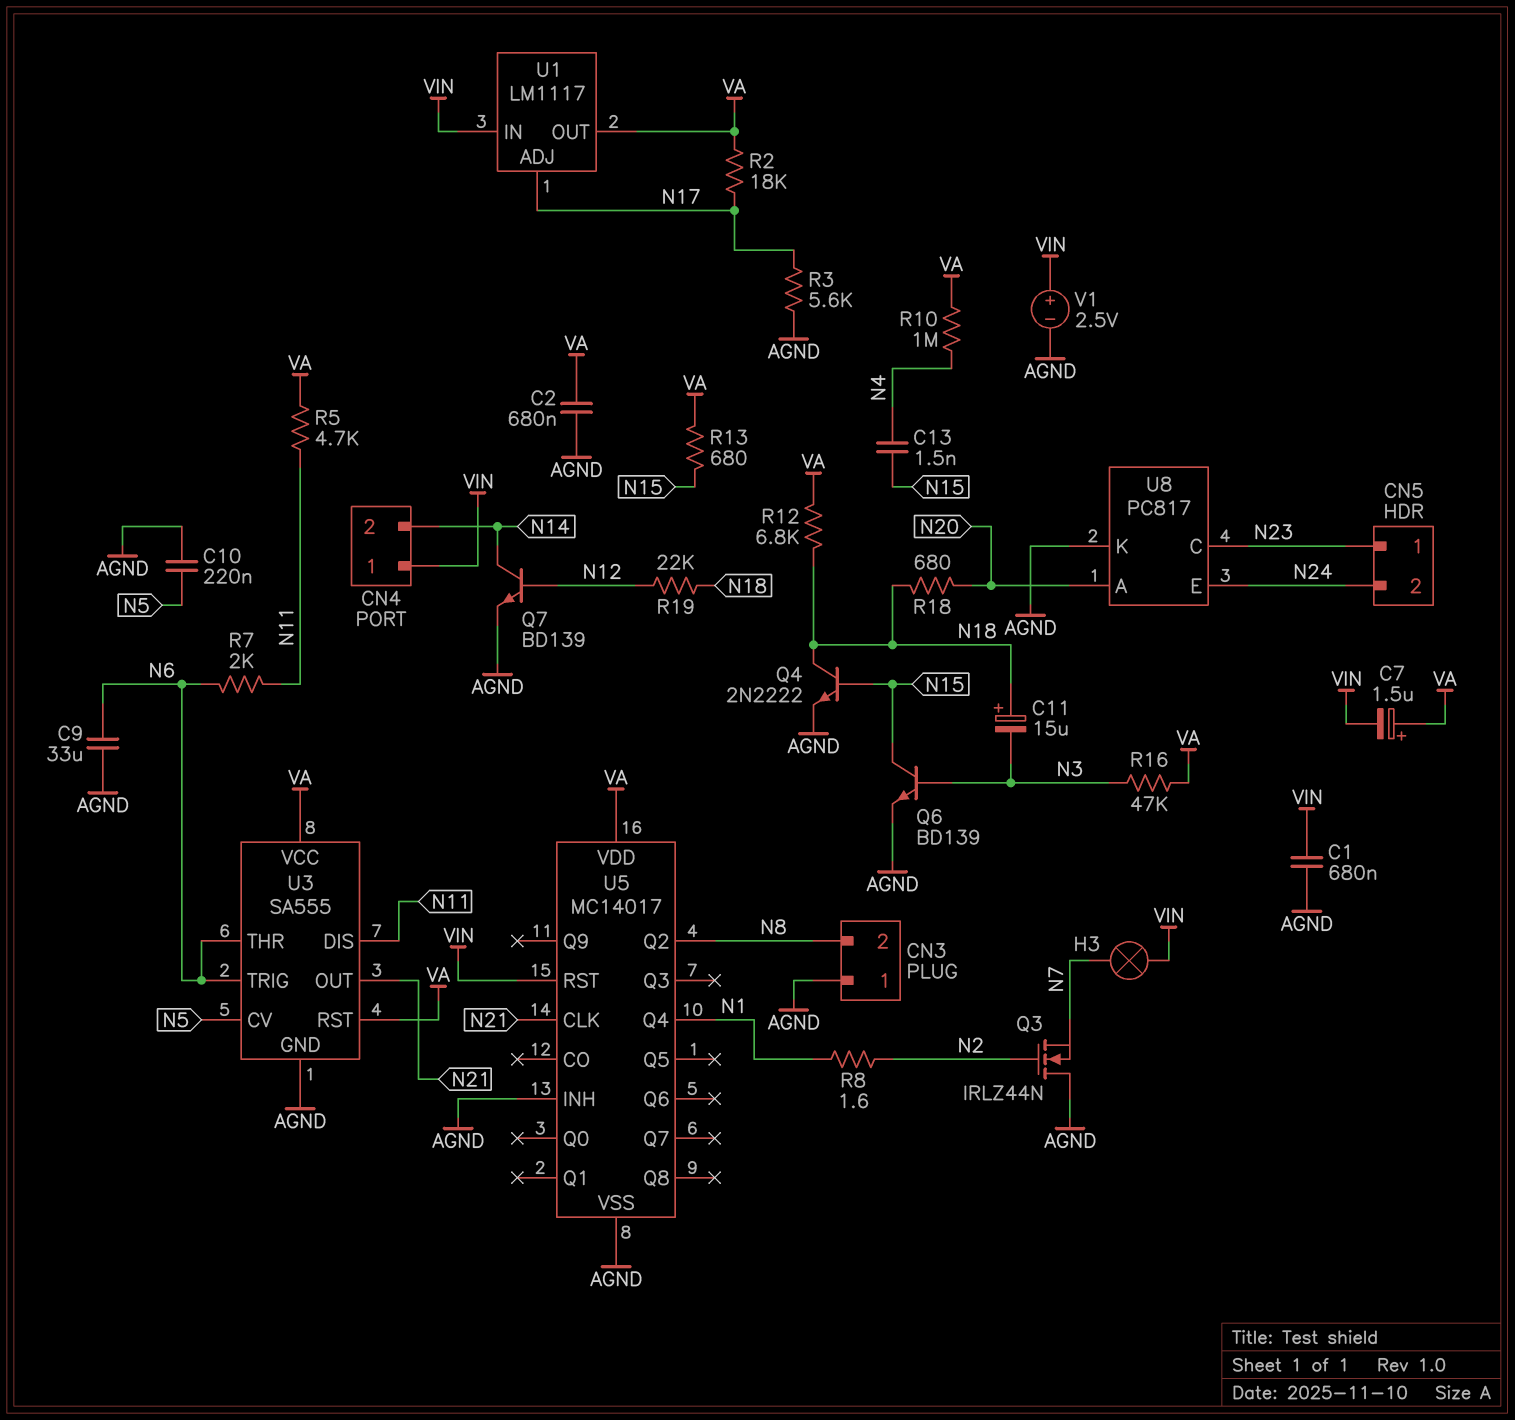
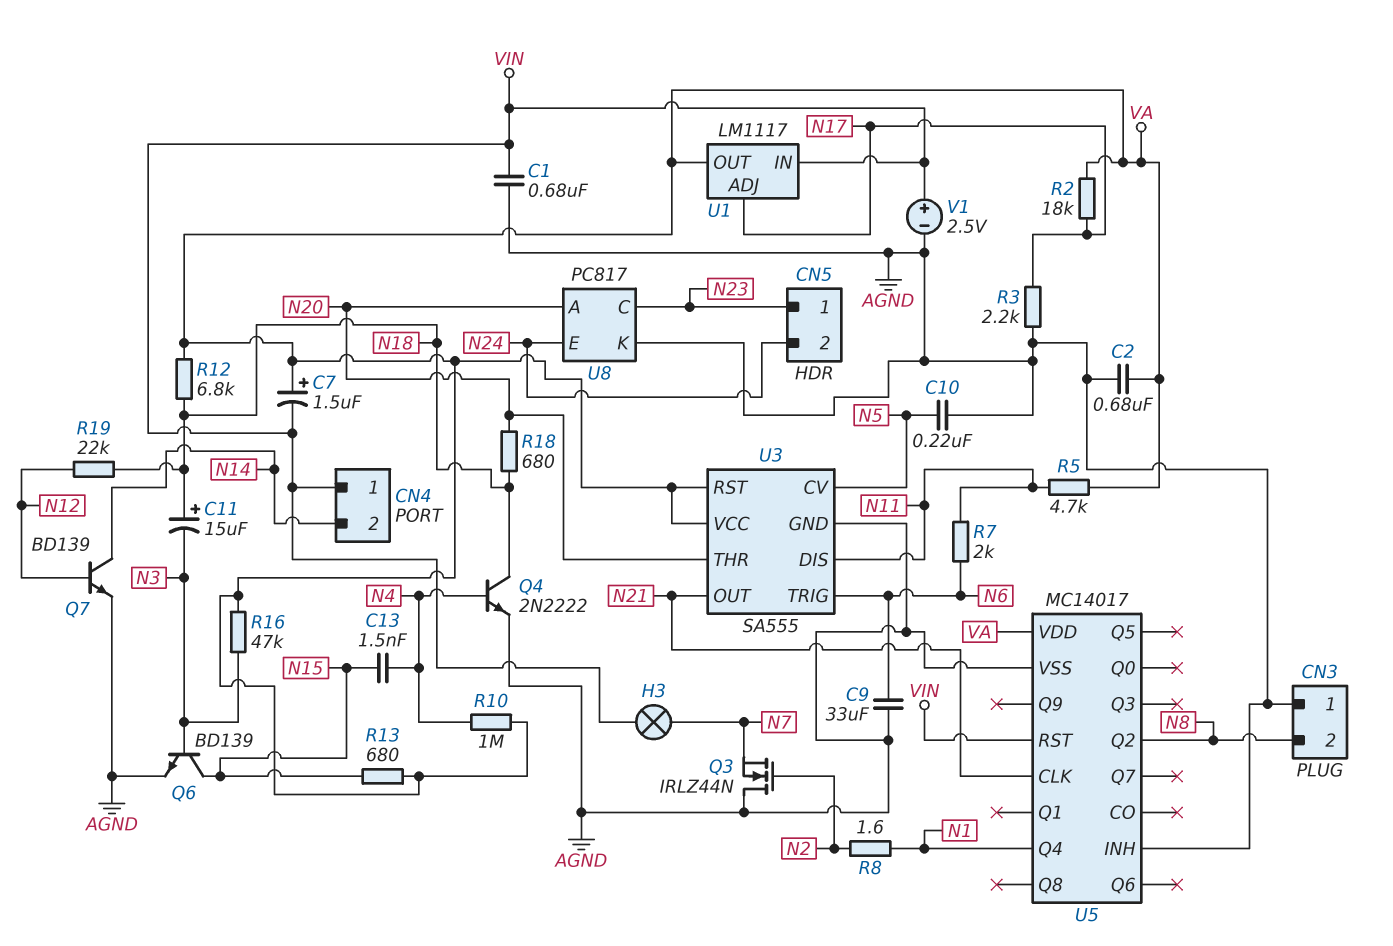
Q4: NPN 2N2222 (B N15, C N18, E AGND) -> NPN 2N2222 (B N4, C N18, E AGND)
R3: 5.6k (AGND, N17) -> 2.2k (AGND, N17)
U3 pin THR: N6 -> N20

